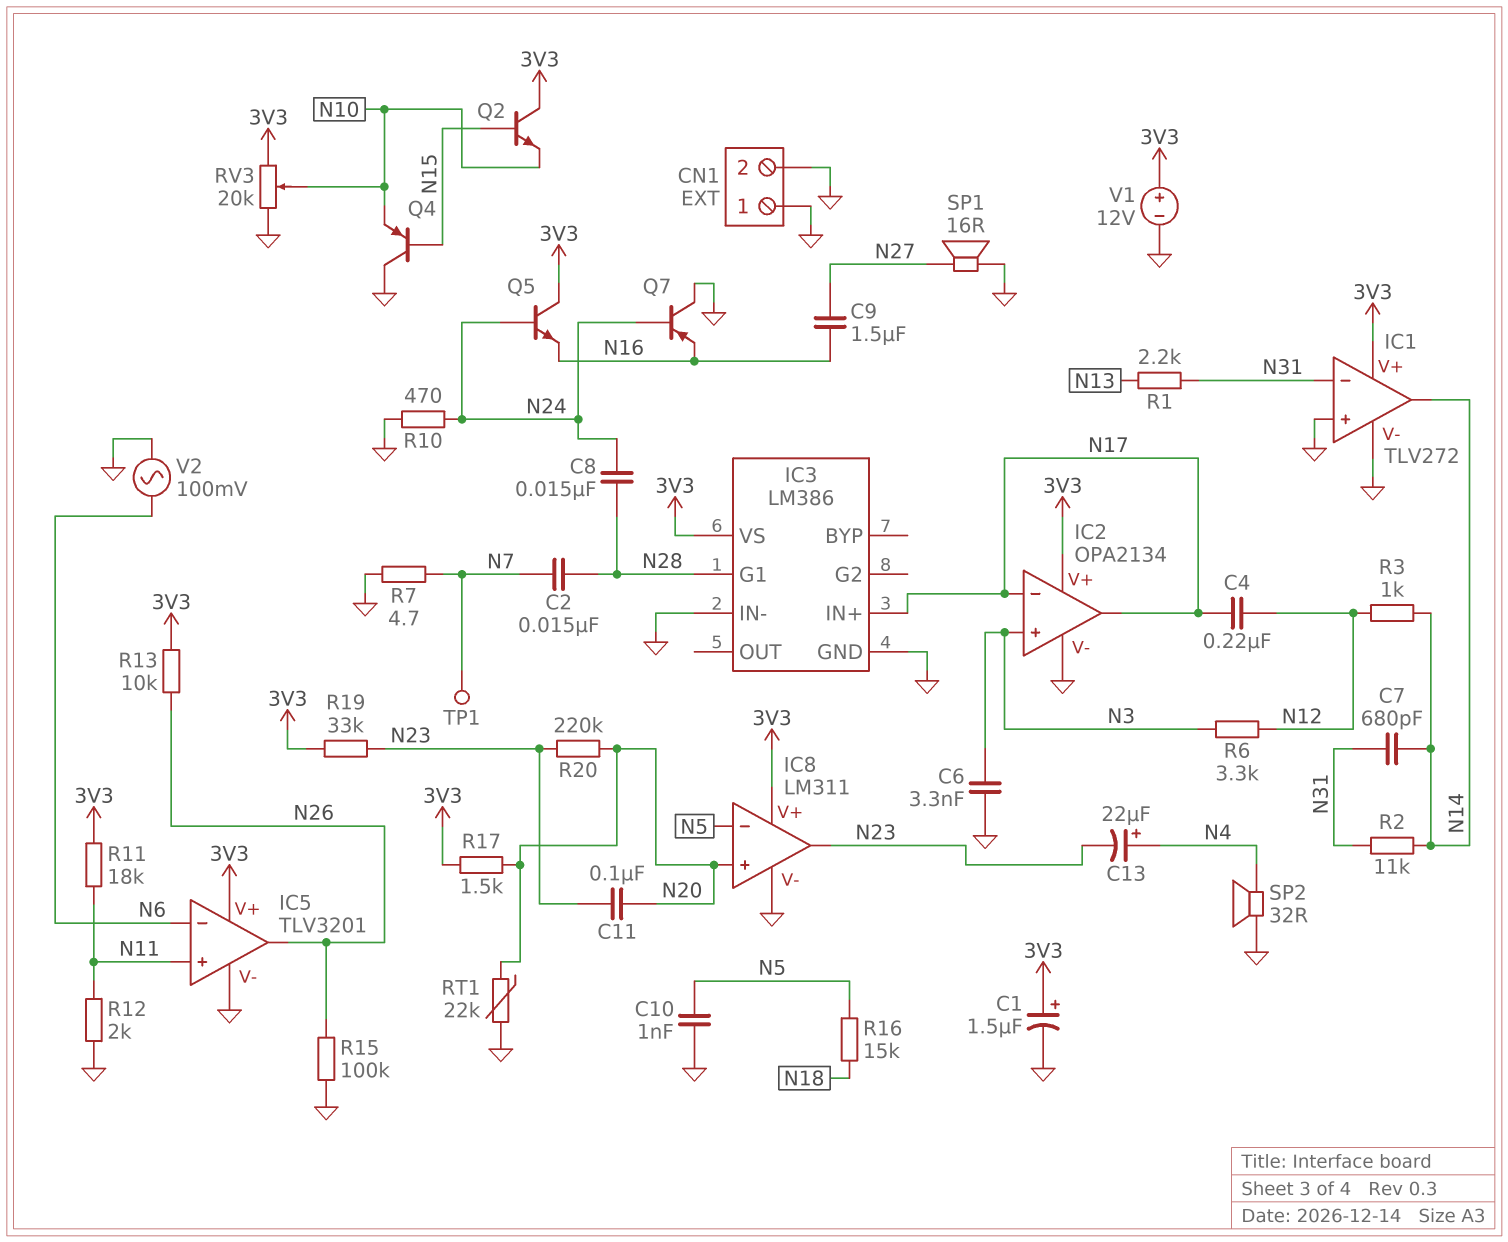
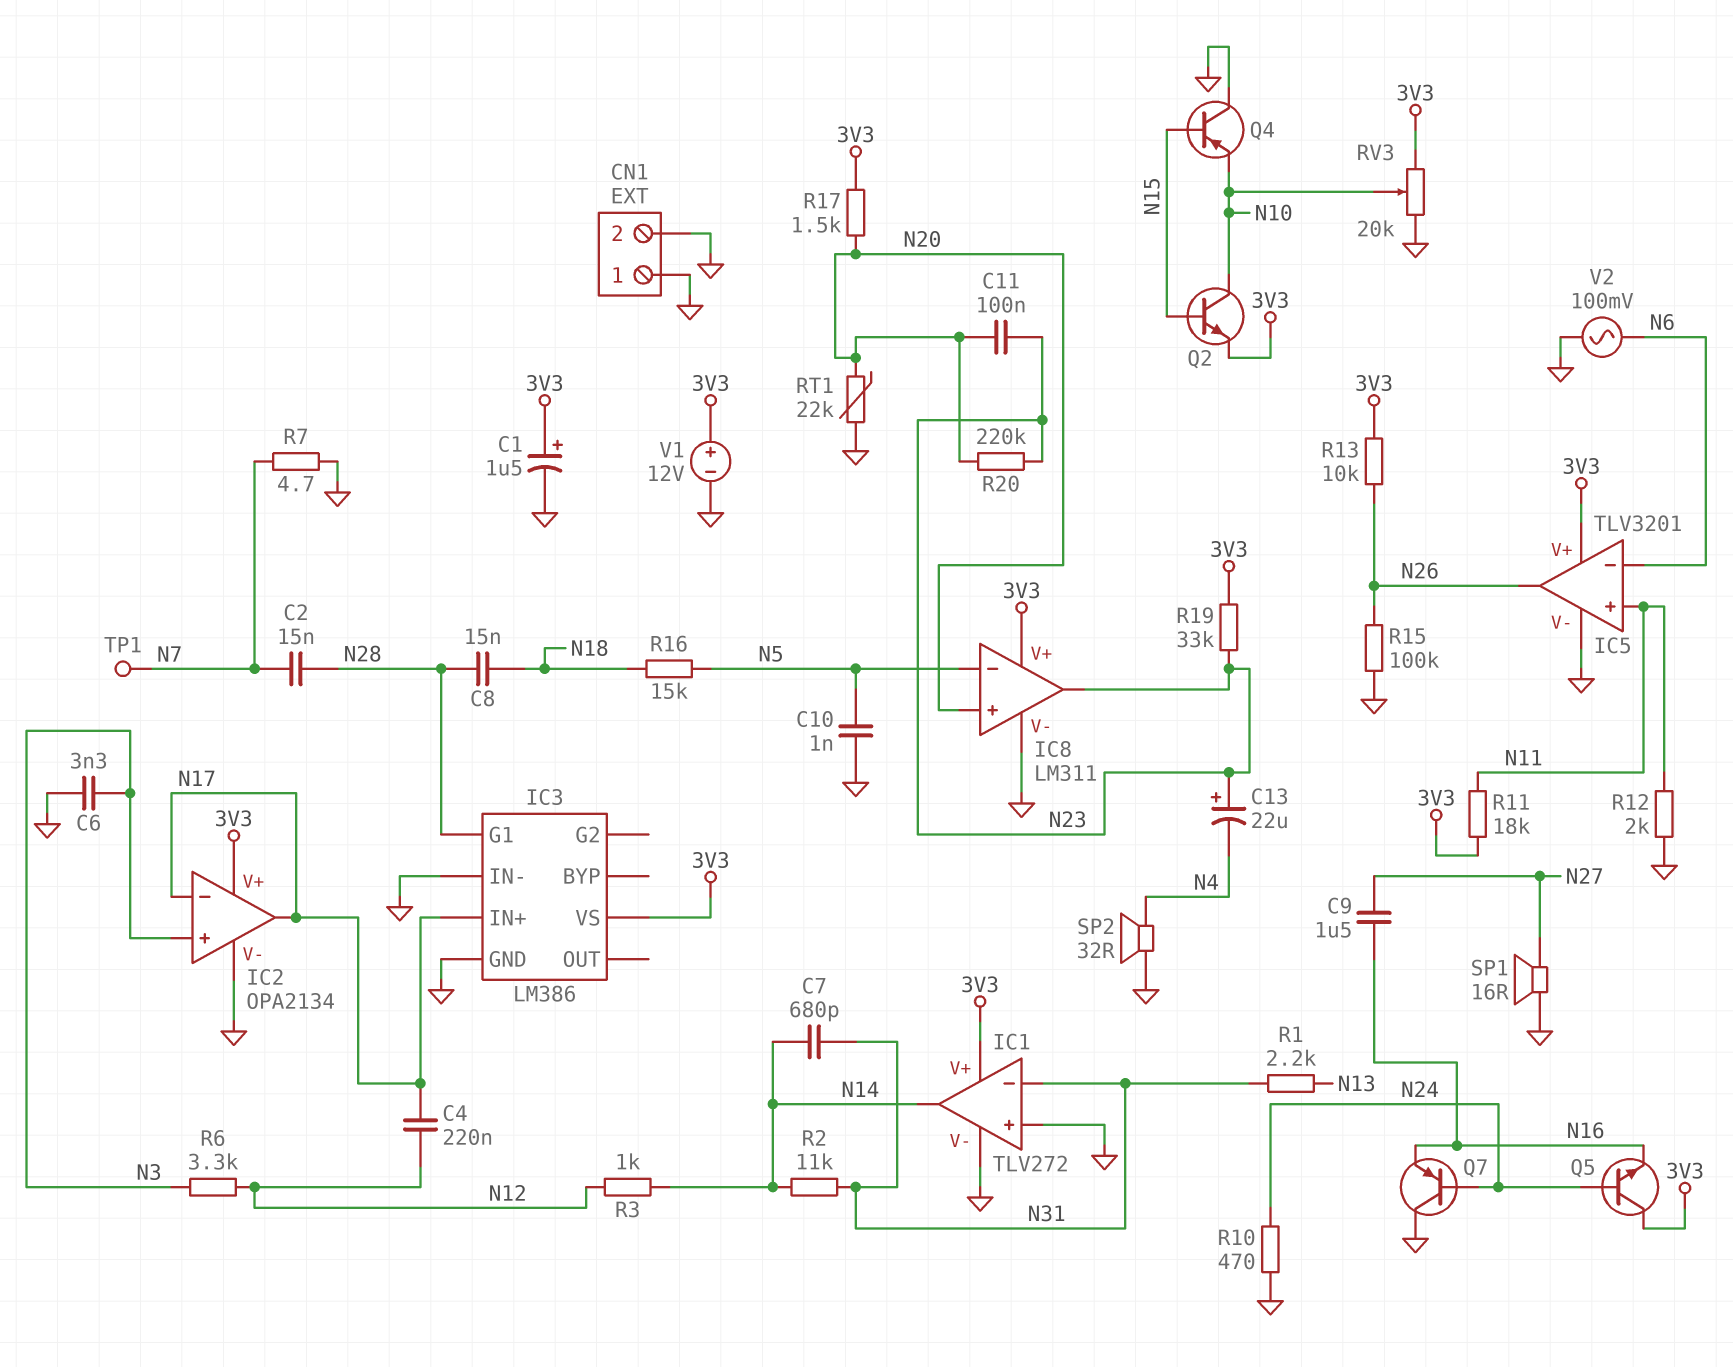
C8: 15nF (N24, N28) -> 15nF (N18, N28)
C13: 22uF (plus N4, minus N23) -> 22uF (plus N23, minus N4)
Q2: NPN (B N15, C 3V3, E N10) -> NPN (B N15, C N10, E 3V3)

